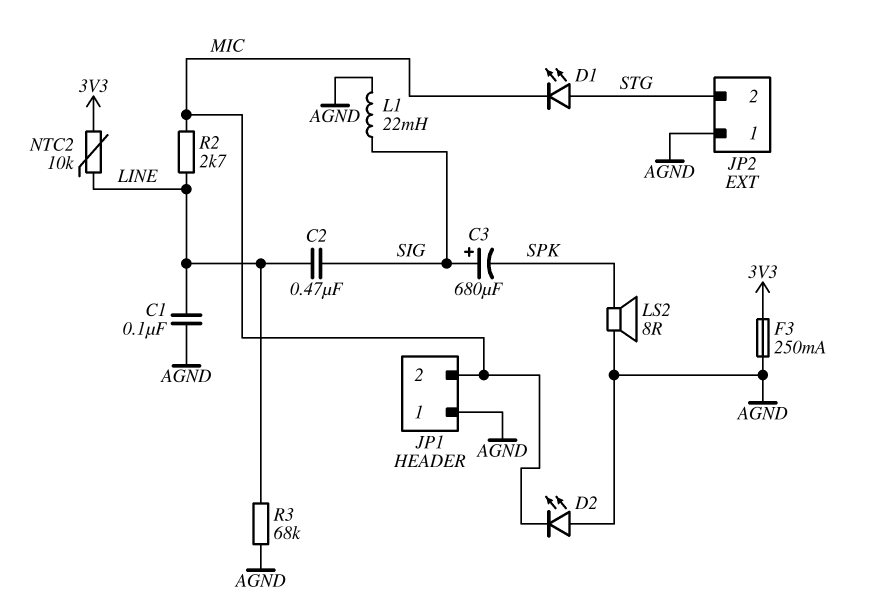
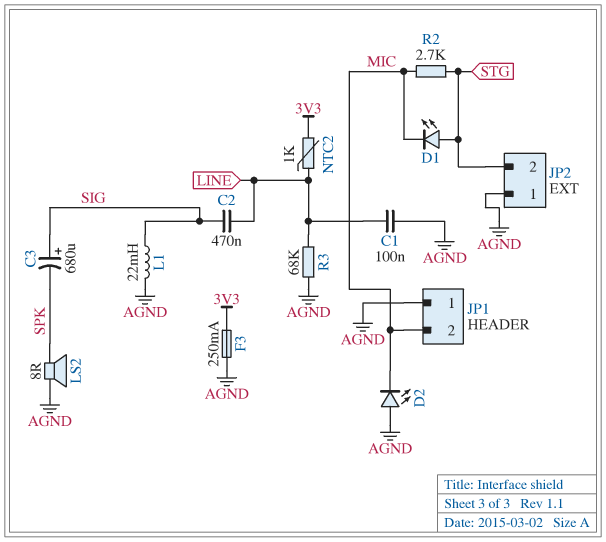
NTC2: 10k (3V3, LINE) -> 1k (3V3, LINE)
R2: 2.7k (LINE, MIC) -> 2.7k (MIC, STG)

